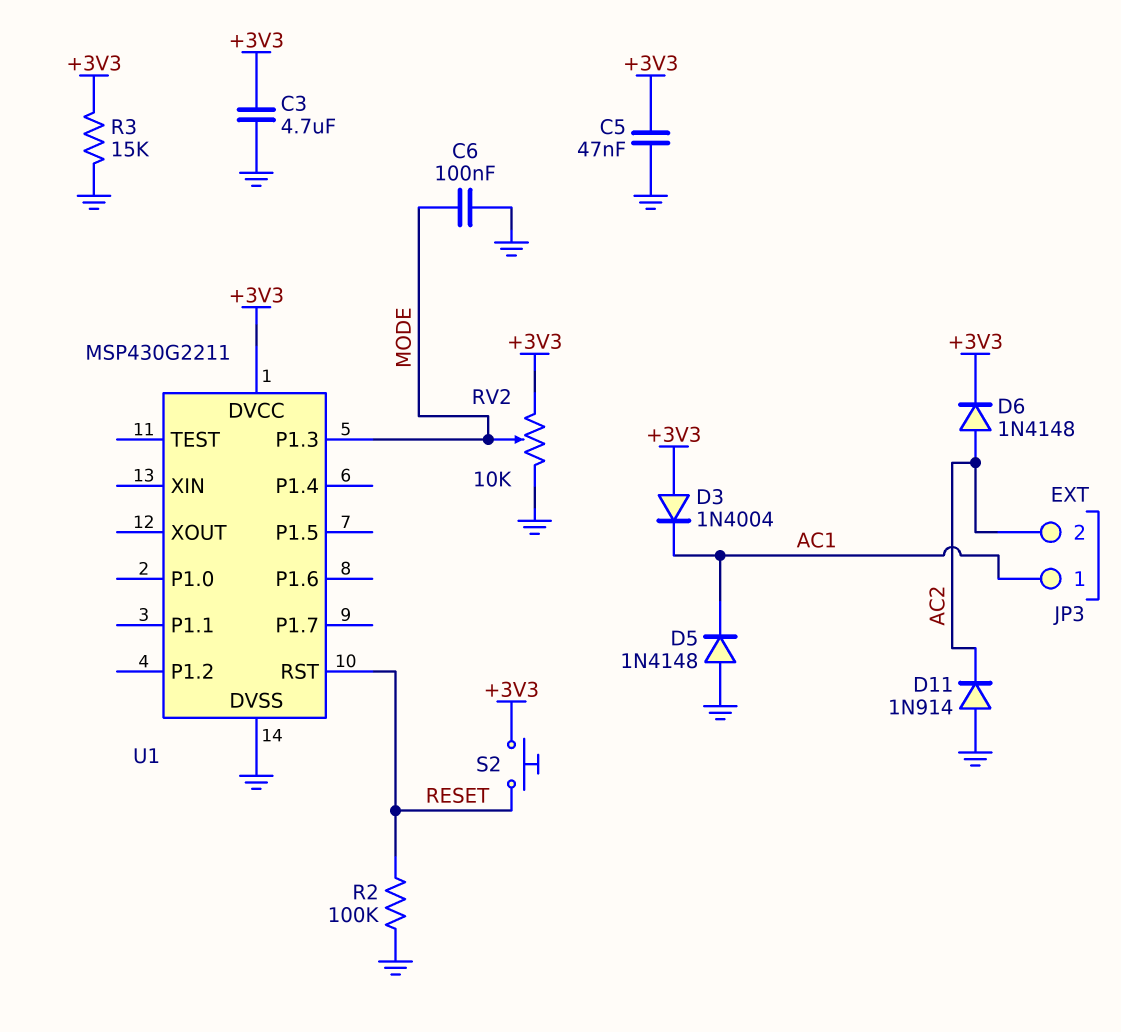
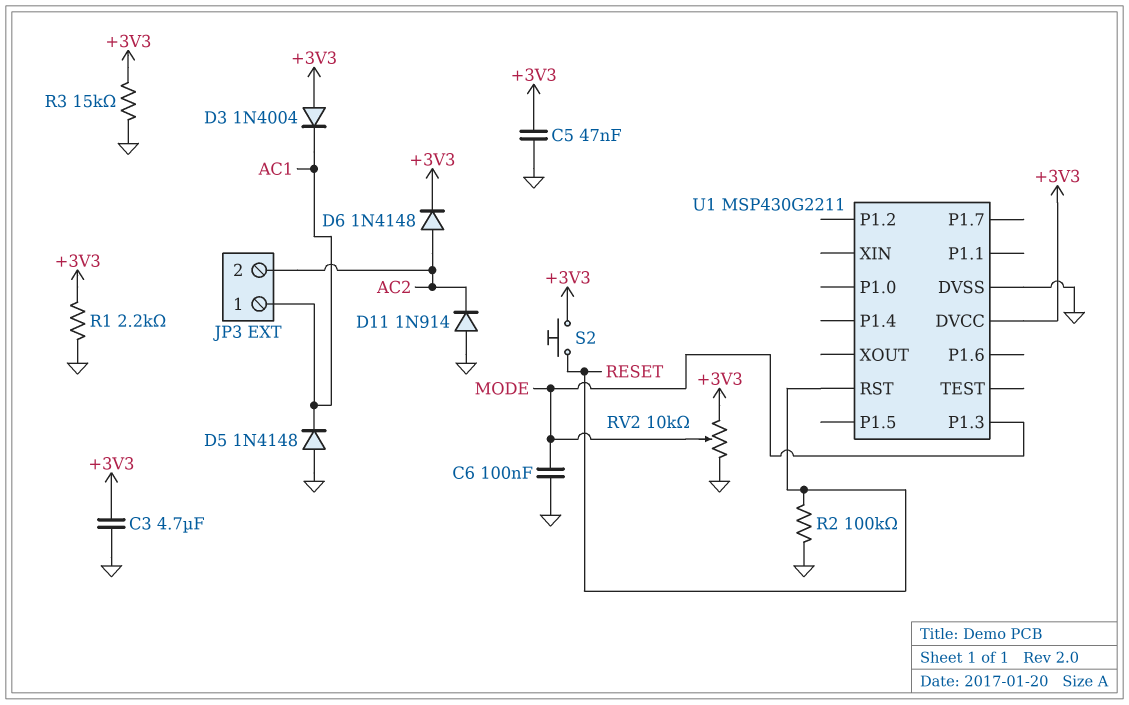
R1: none -> 2.2k (+3V3, GND)

